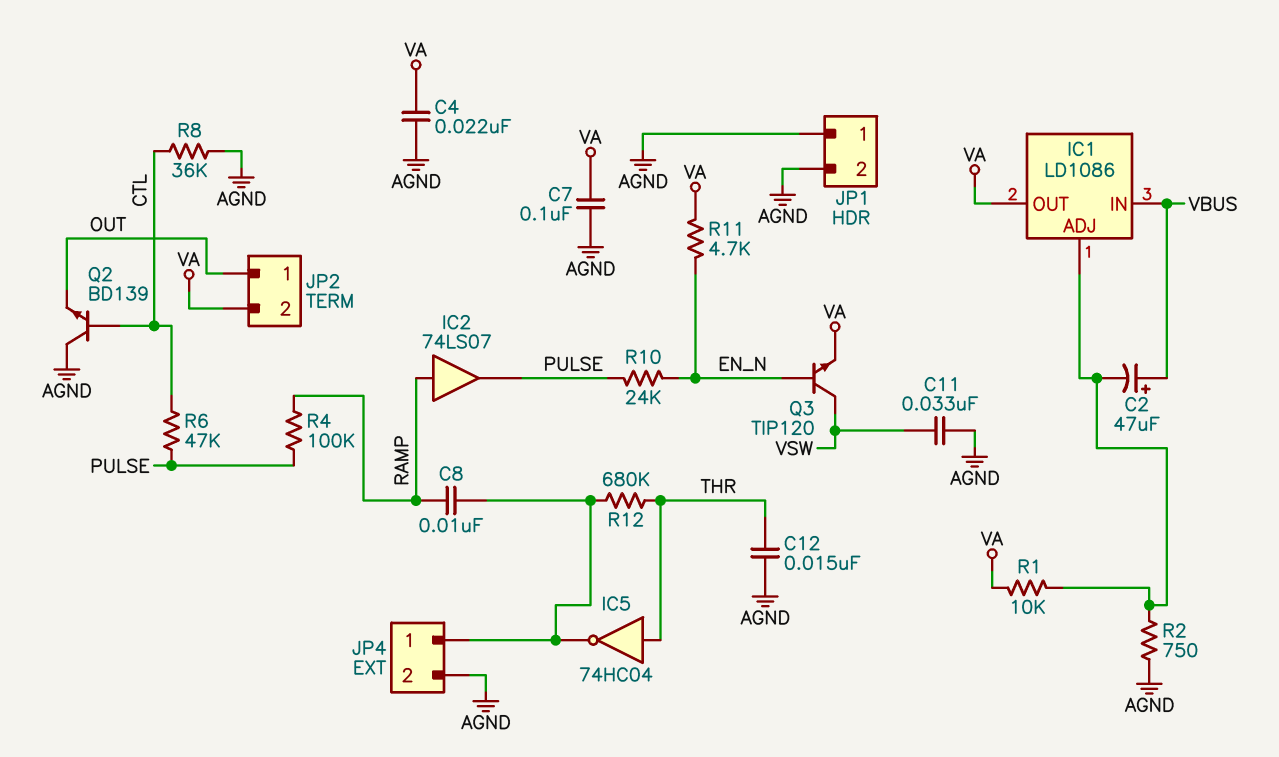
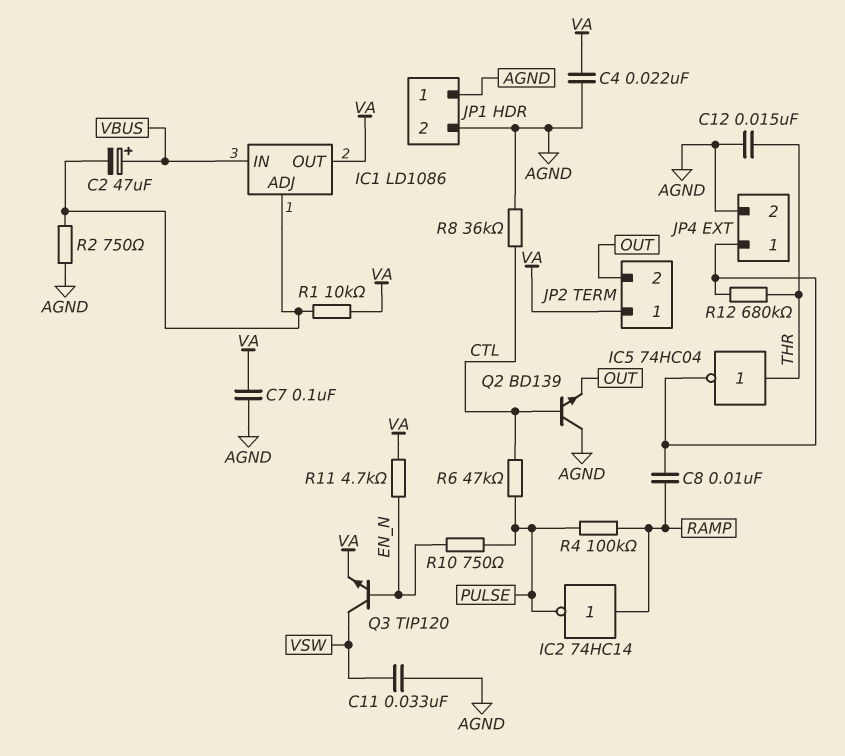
IC2: buffer 74LS07 (in RAMP, out PULSE) -> NOT 74HC14 (in RAMP, out PULSE)
JP2 pin 1: OUT -> VA
JP2 pin 2: VA -> OUT
R10: 24k (EN_N, PULSE) -> 750 (EN_N, PULSE)

